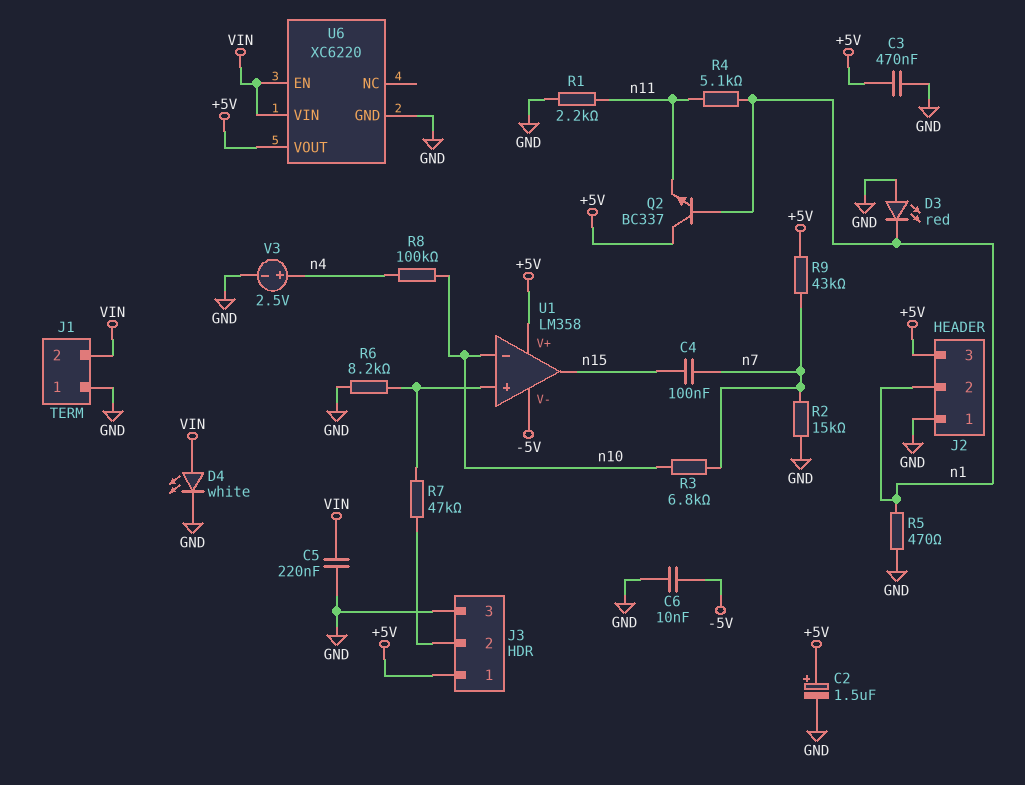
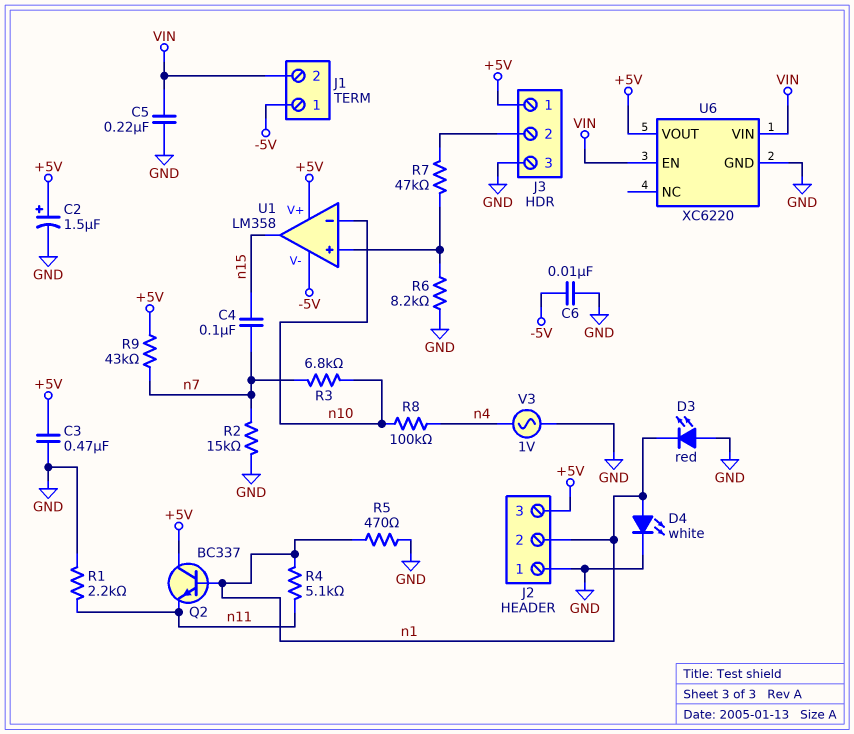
D4: LED white (A VIN, K GND) -> LED white (A n1, K GND)
J1 pin 1: GND -> -5V
V3: 2.5V (plus n4, minus GND) -> AC 1V (GND, n4)

